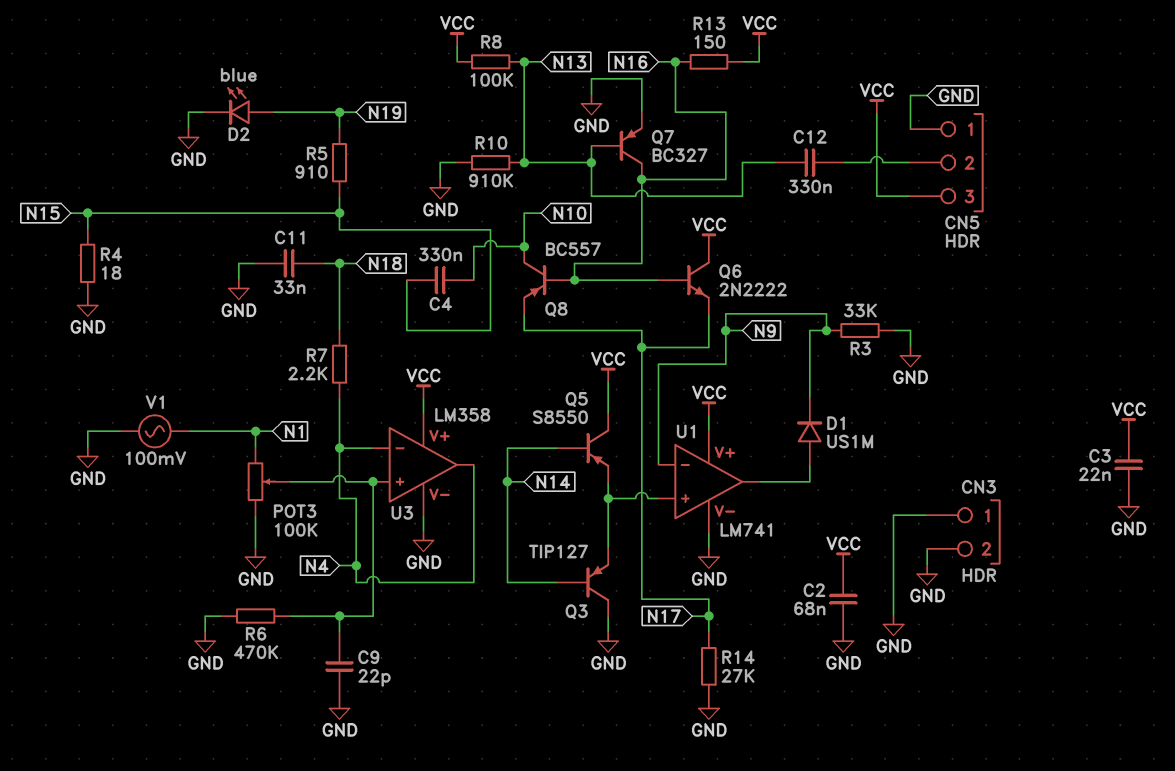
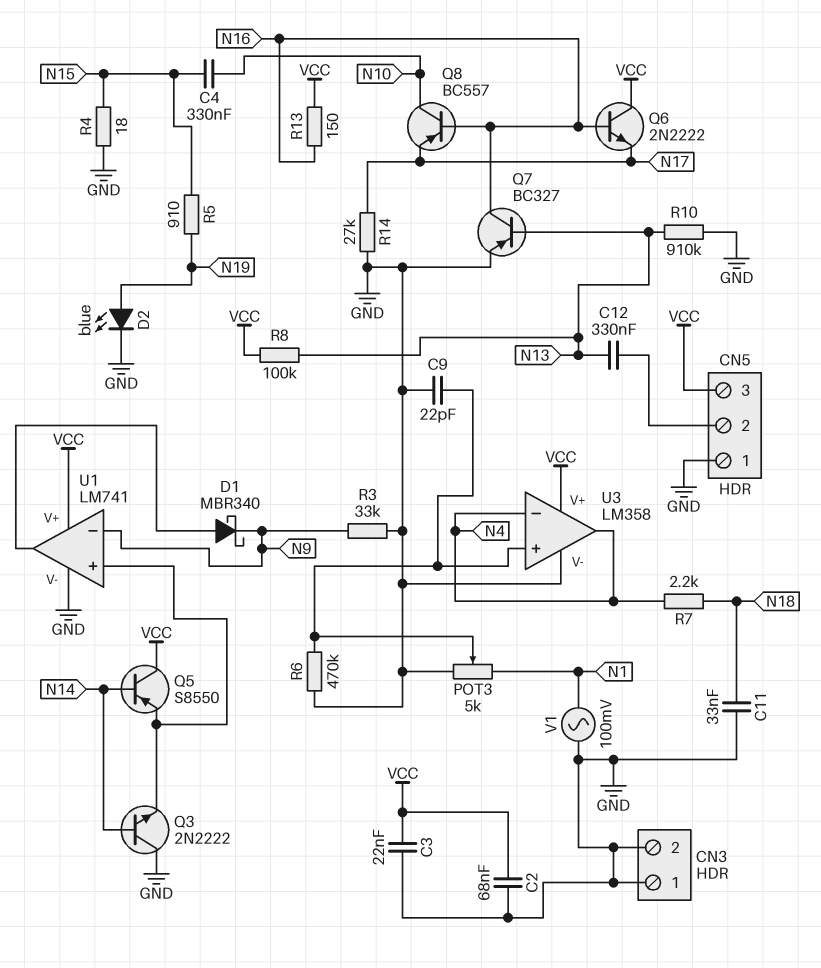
D1: diode US1M (A U1/out, K N9) -> schottky MBR340 (A U1/out, K N9)
POT3: 100k (GND, N1, wiper U3/in+) -> 5k (GND, N1, wiper U3/in+)
Q3: PNP TIP127 (B N14, C GND, E U1/in+) -> NPN 2N2222 (B N14, C GND, E U1/in+)

